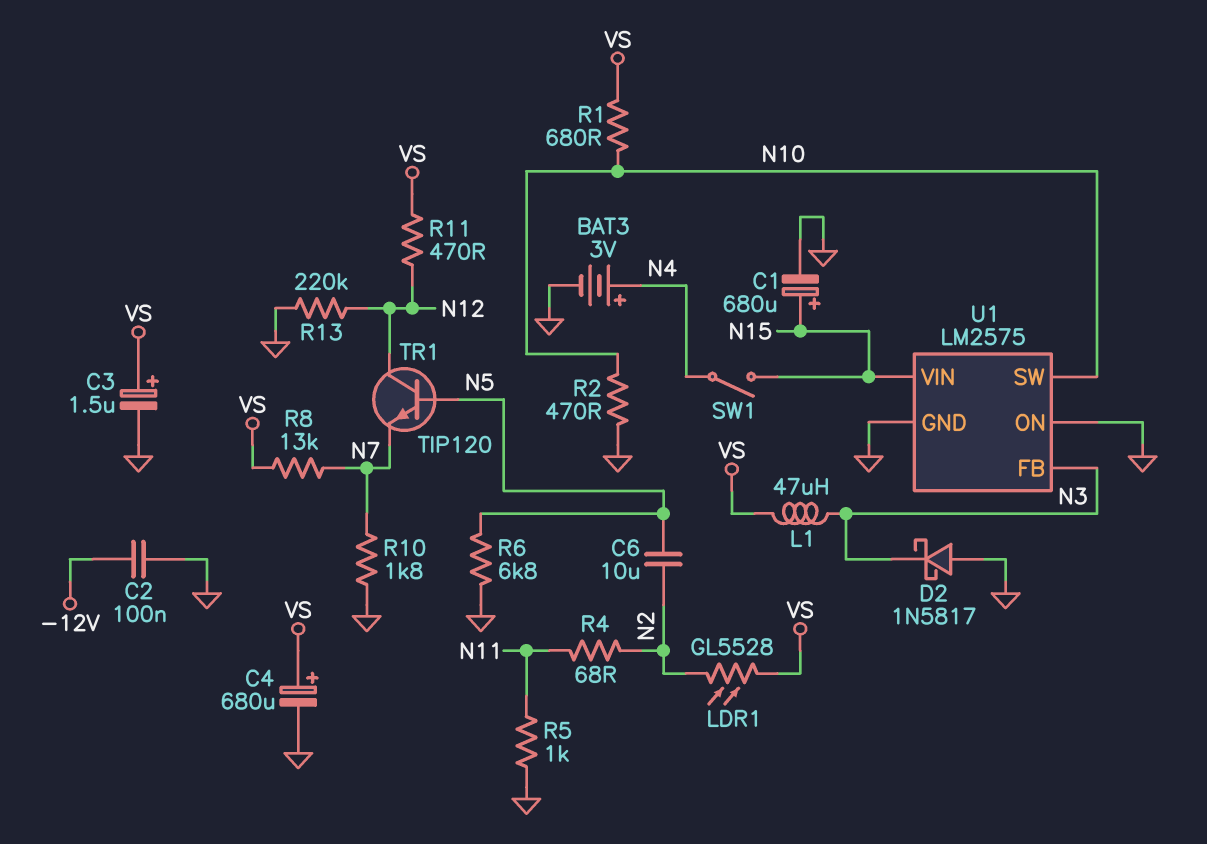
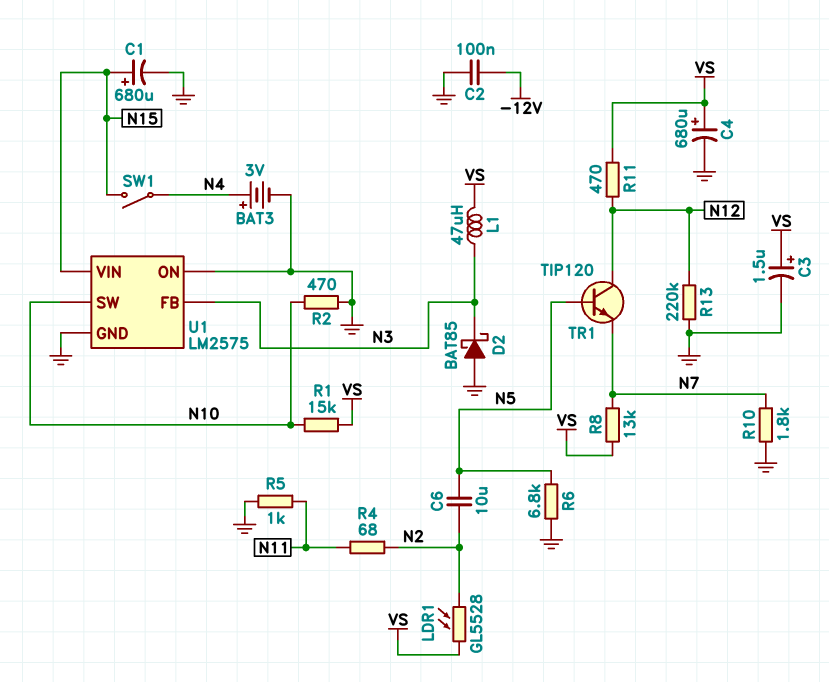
D2: schottky 1N5817 (A GND, K N3) -> schottky BAT85 (A GND, K N3)
R1: 680 (N10, VS) -> 15k (N10, VS)

